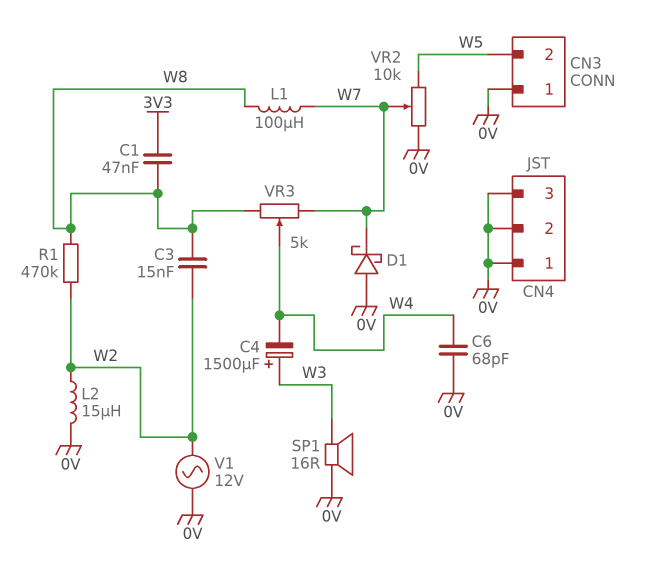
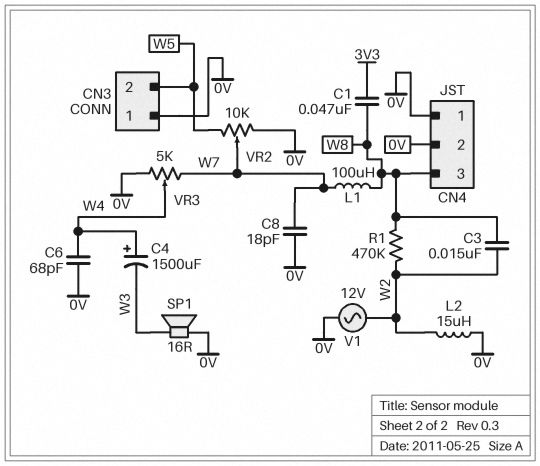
C4: 1500uF (plus W3, minus W4) -> 1500uF (plus W4, minus W3)
C8: none -> 18pF (0V, W7)
CN4 pin 3: 0V -> W8
D1: schottky (A 0V, K W7) -> none
VR3: 5k (W7, W8, wiper W4) -> 5k (0V, W7, wiper W4)

